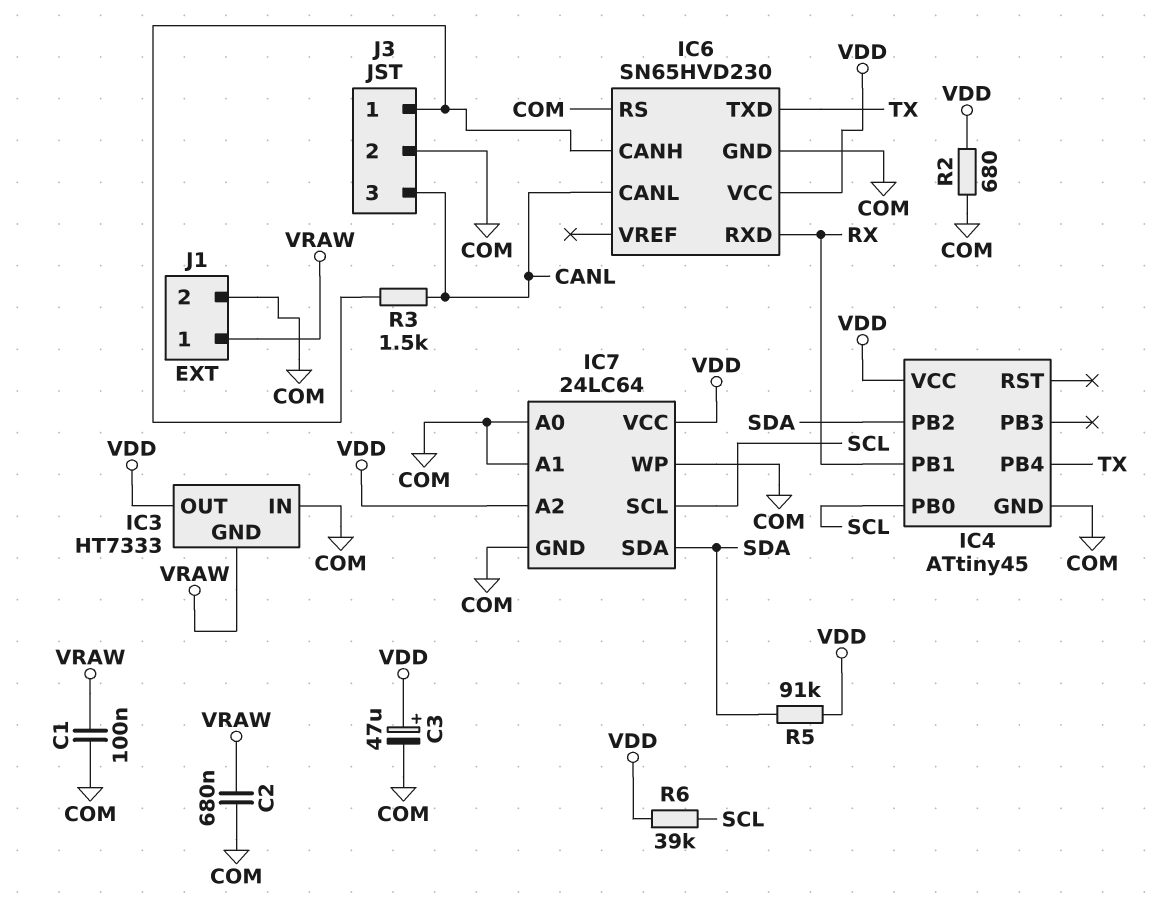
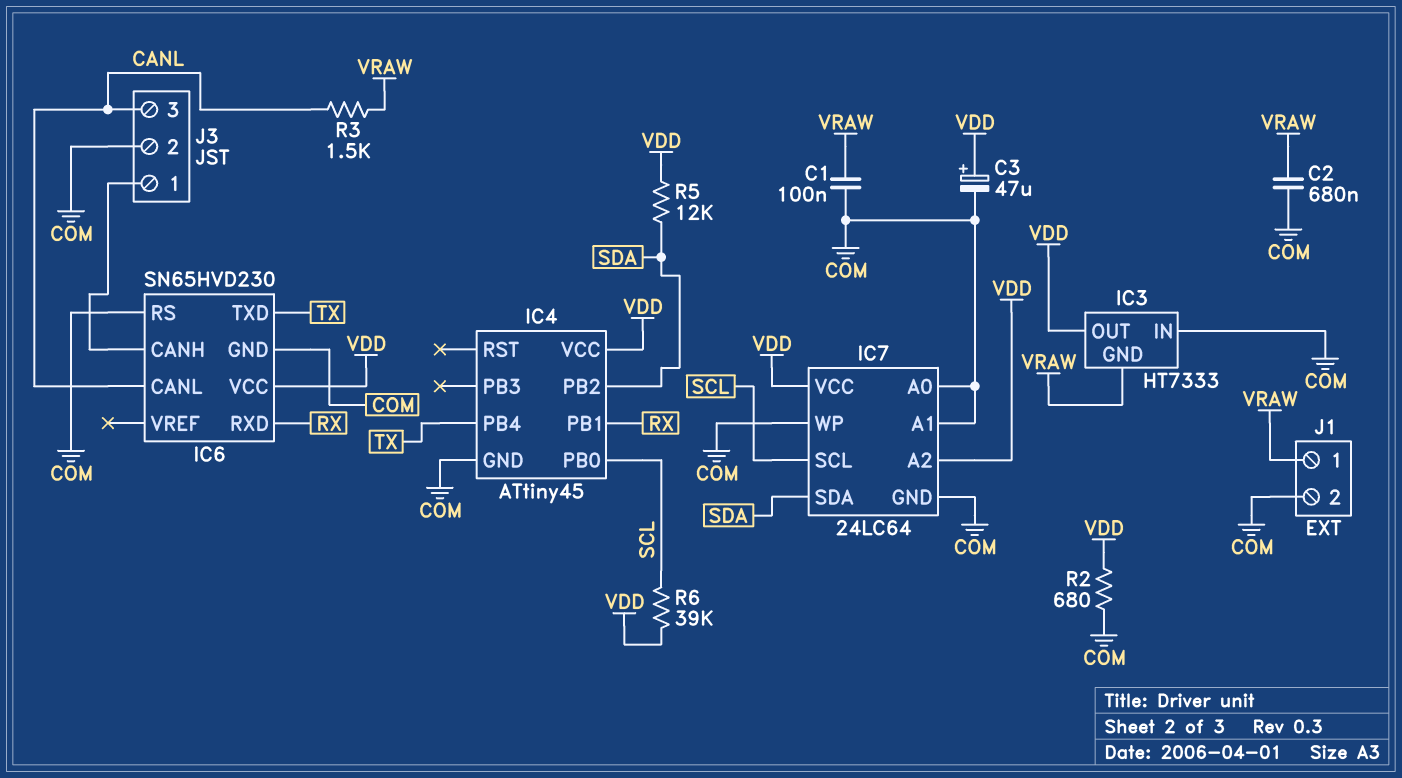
R3: 1.5k (CANL, IC6/CANH) -> 1.5k (CANL, VRAW)
R5: 91k (SDA, VDD) -> 12k (SDA, VDD)

